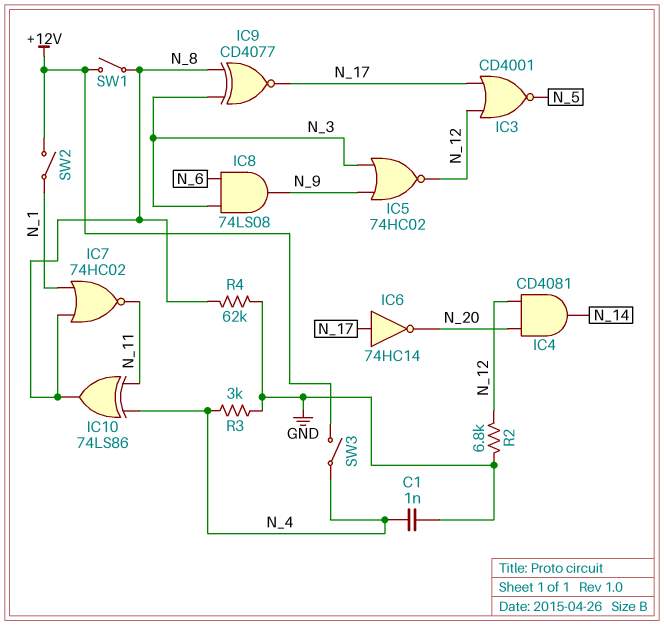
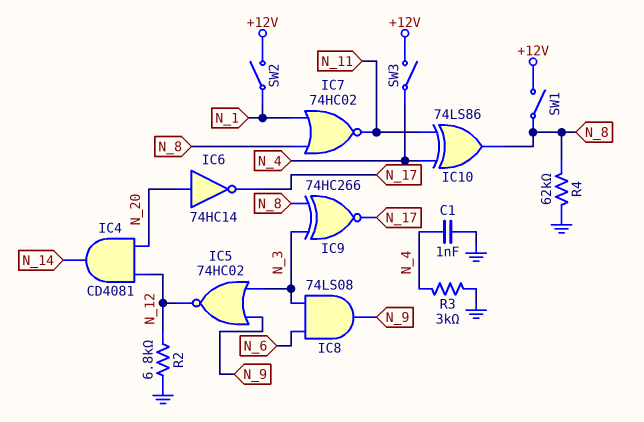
IC3: NOR CD4001 (in N_12, in N_17, out N_5) -> none
IC6: NOT 74HC14 (in N_17, out N_20) -> NOT 74HC14 (in N_20, out N_17)
IC9: XNOR CD4077 (in N_3, in N_8, out N_17) -> XNOR 74HC266 (in N_3, in N_8, out N_17)

